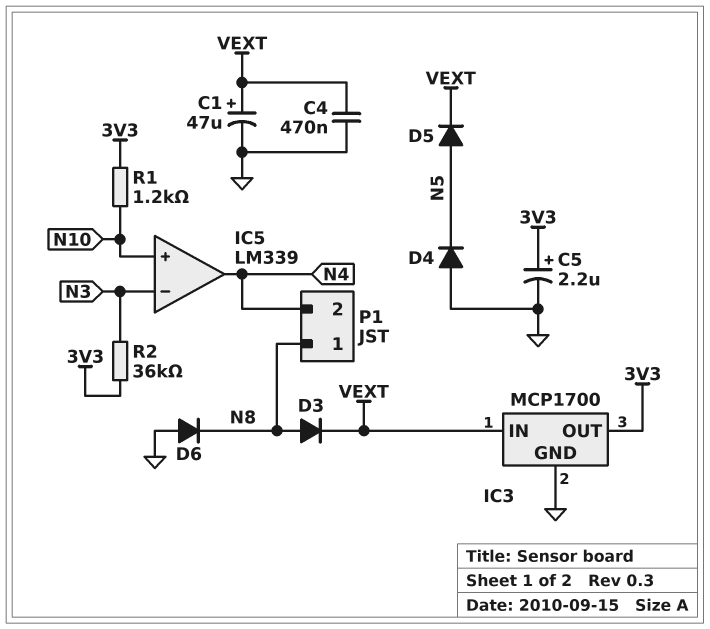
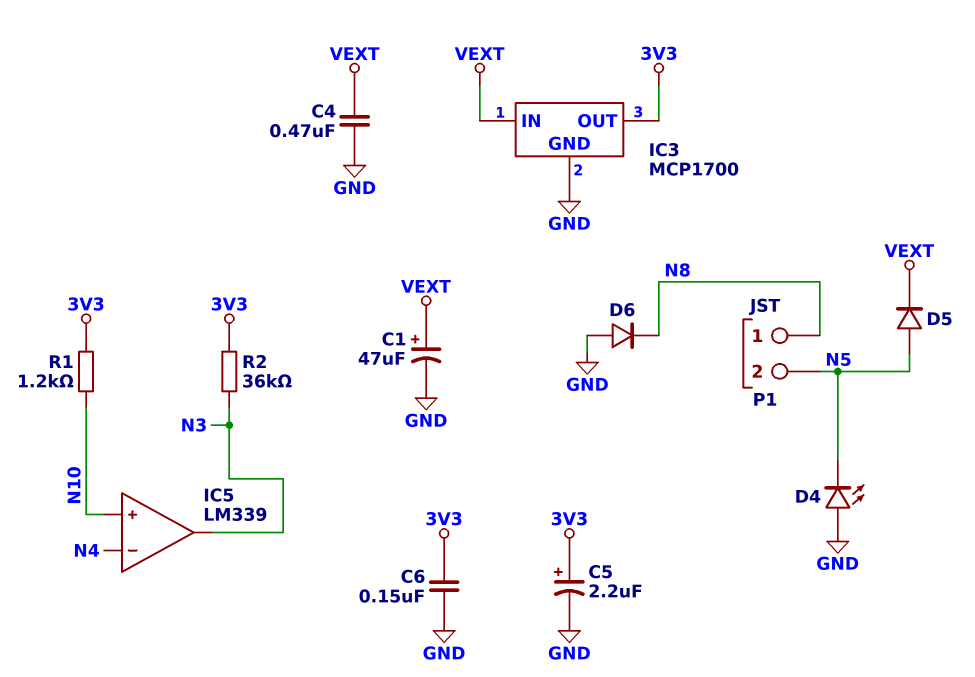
C6: none -> 150nF (3V3, GND)
D3: diode (A N8, K VEXT) -> none
D4: diode (A GND, K N5) -> LED (A GND, K N5)
IC5 pin in-: N3 -> N4
IC5 pin out: N4 -> N3
P1 pin 2: N4 -> N5

